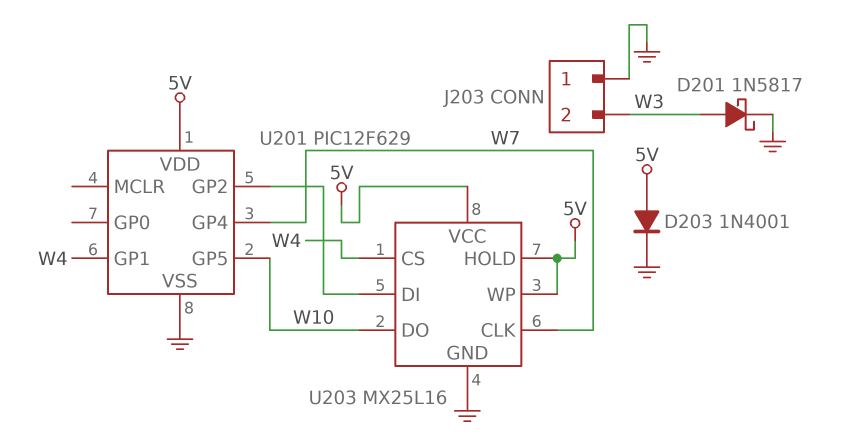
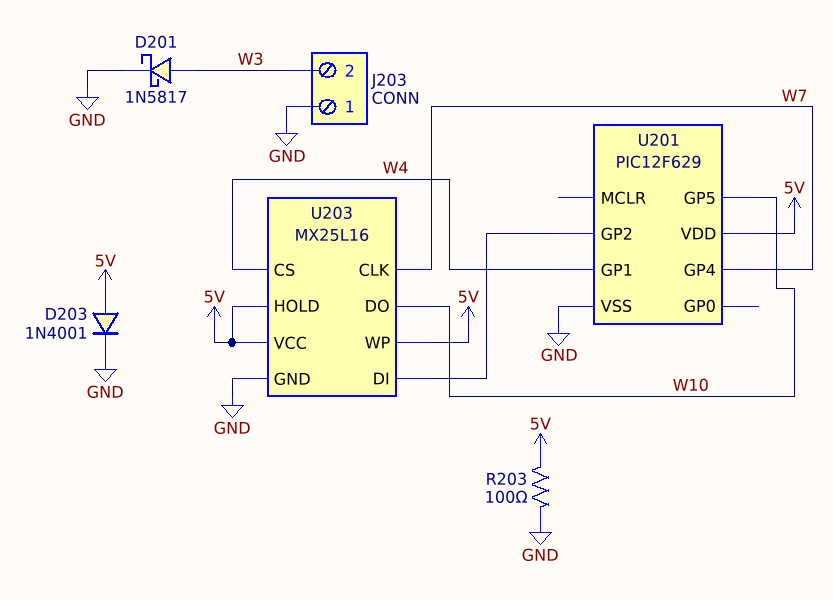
R203: none -> 100 (5V, GND)

